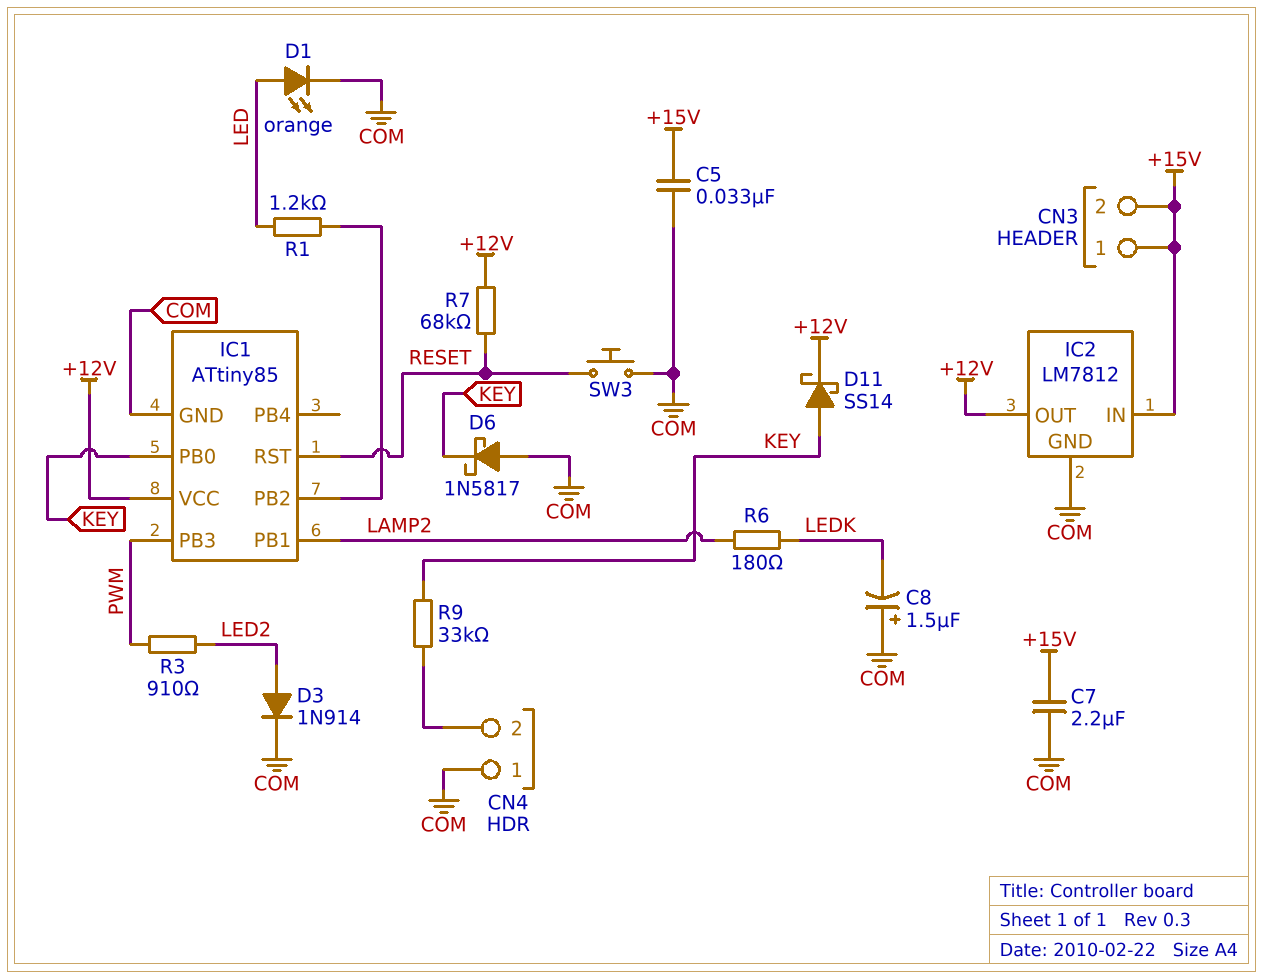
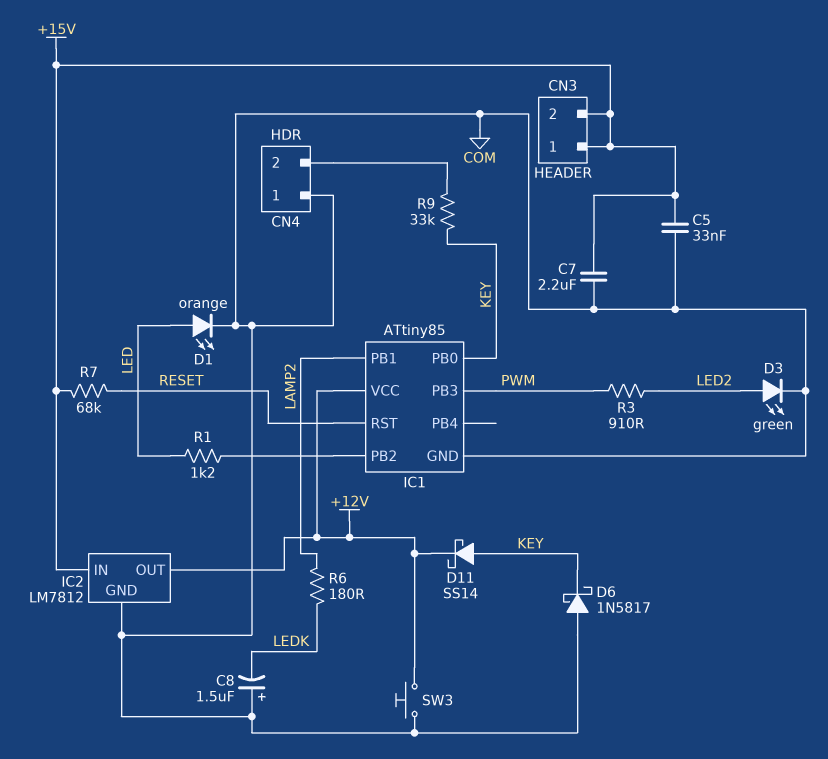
D3: diode 1N914 (A LED2, K COM) -> LED green (A LED2, K COM)
R7: 68k (+12V, RESET) -> 68k (+15V, RESET)
SW3: button (COM, RESET) -> button (+12V, COM)

